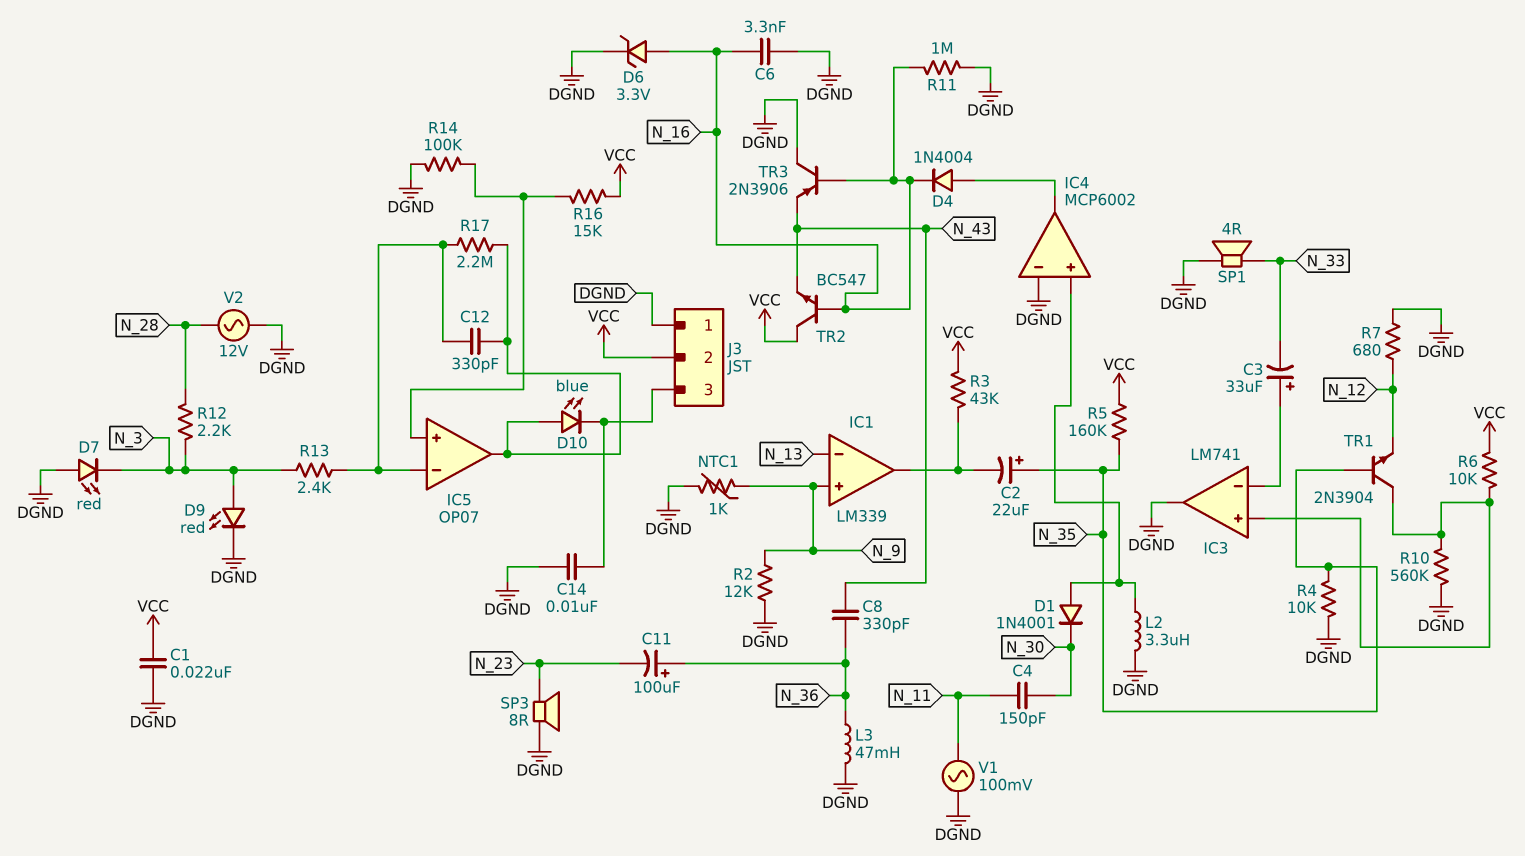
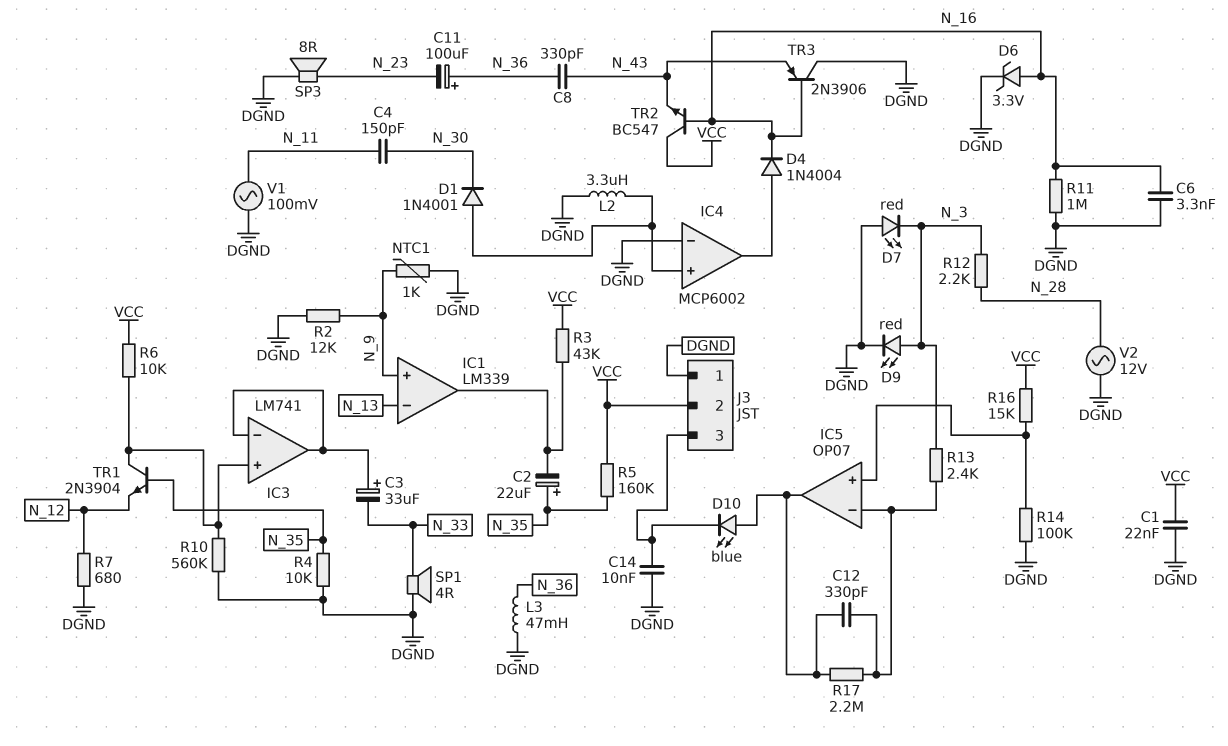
IC3 pin out: DGND -> IC3/in-

